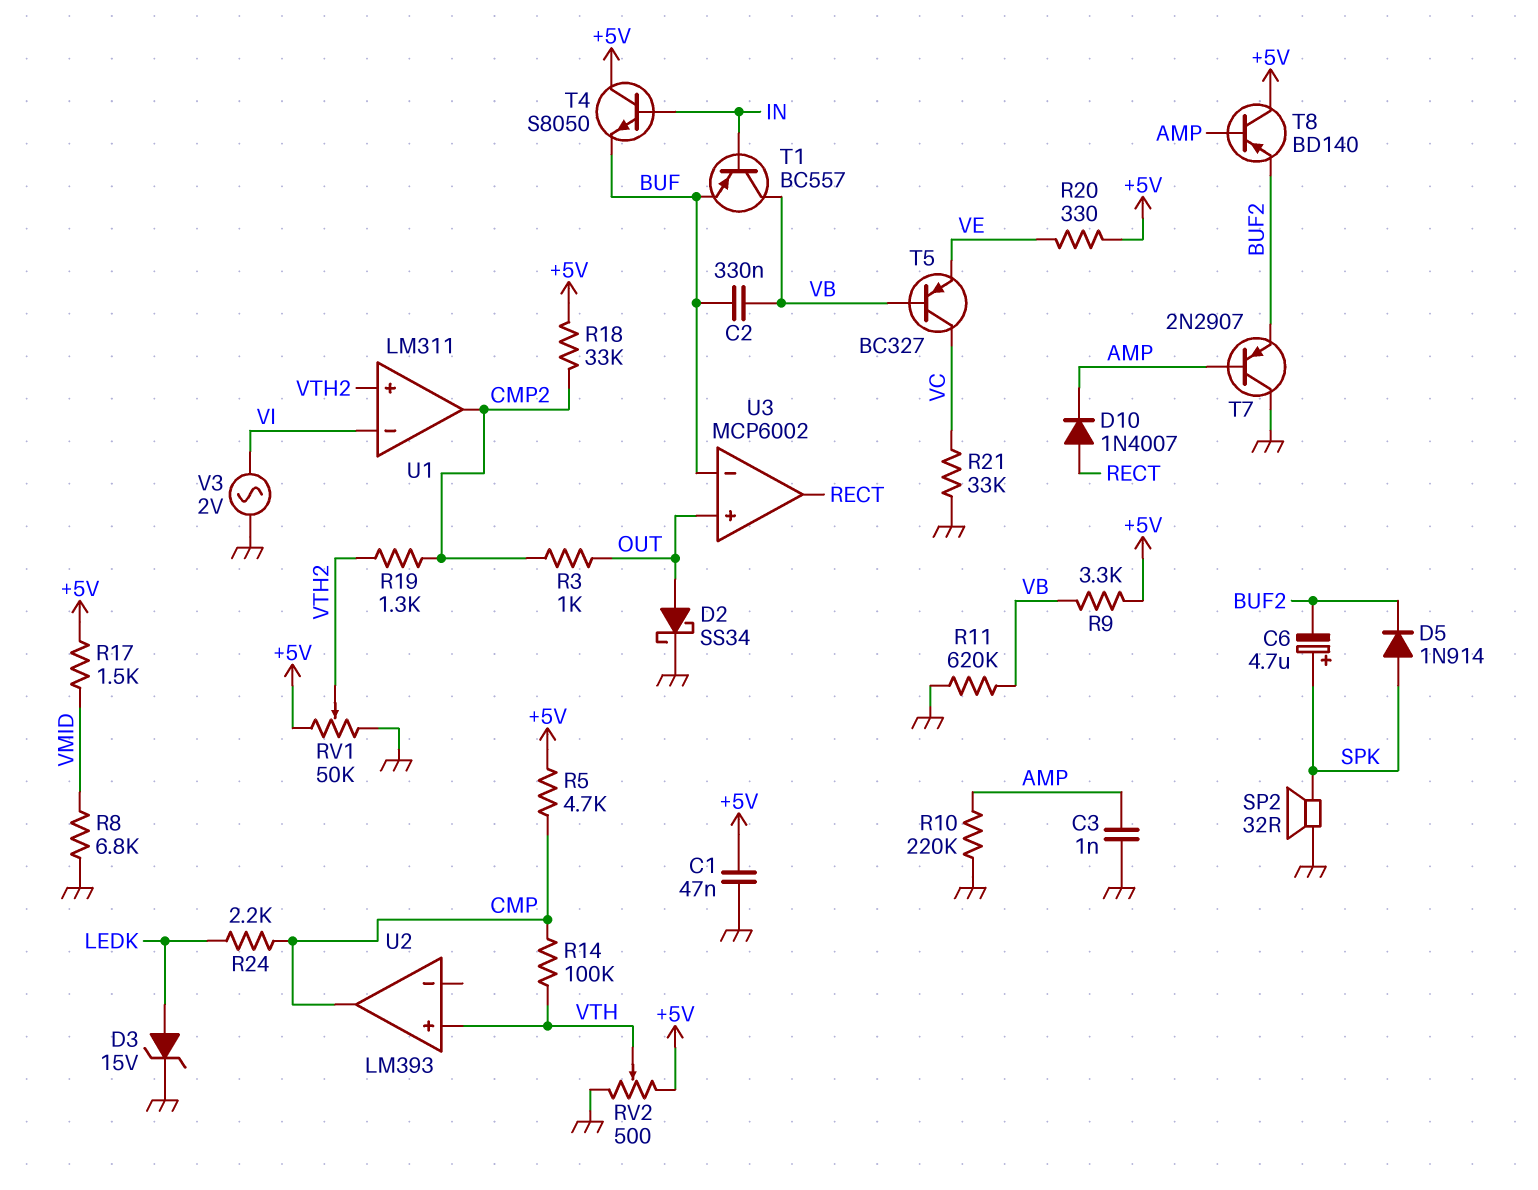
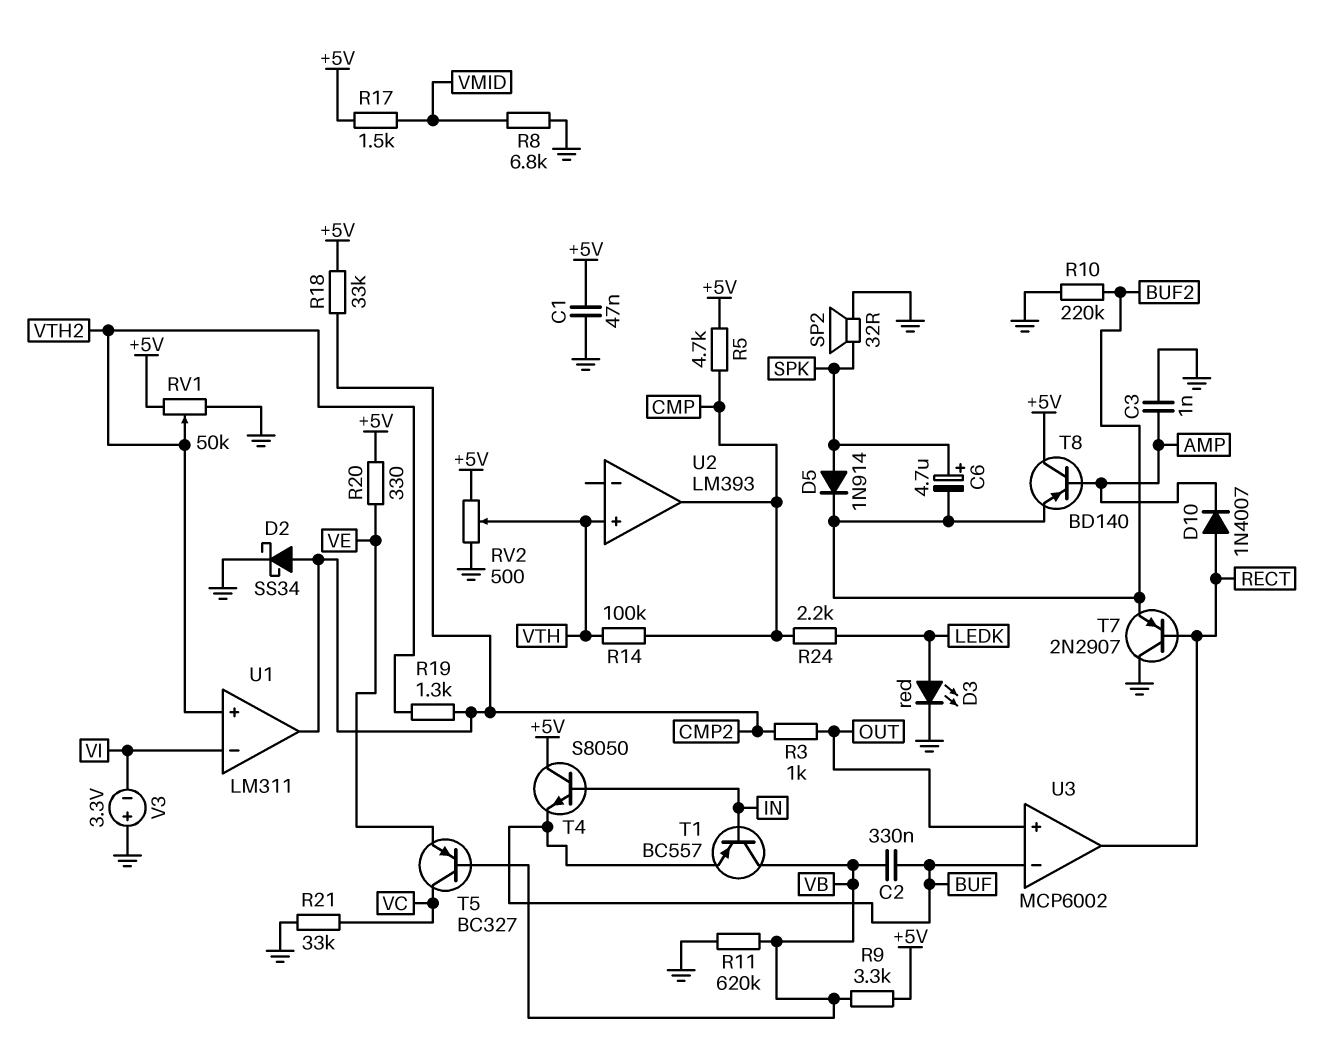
D2: schottky SS34 (A OUT, K GND) -> schottky SS34 (A CMP2, K GND)
D3: zener 15V (A LEDK, K GND) -> LED red (A LEDK, K GND)
R10: 220k (AMP, GND) -> 220k (BUF2, GND)
T7: PNP 2N2907 (B AMP, C GND, E BUF2) -> PNP 2N2907 (B RECT, C GND, E BUF2)
V3: AC 2V (GND, VI) -> 3.3V (plus GND, minus VI)

